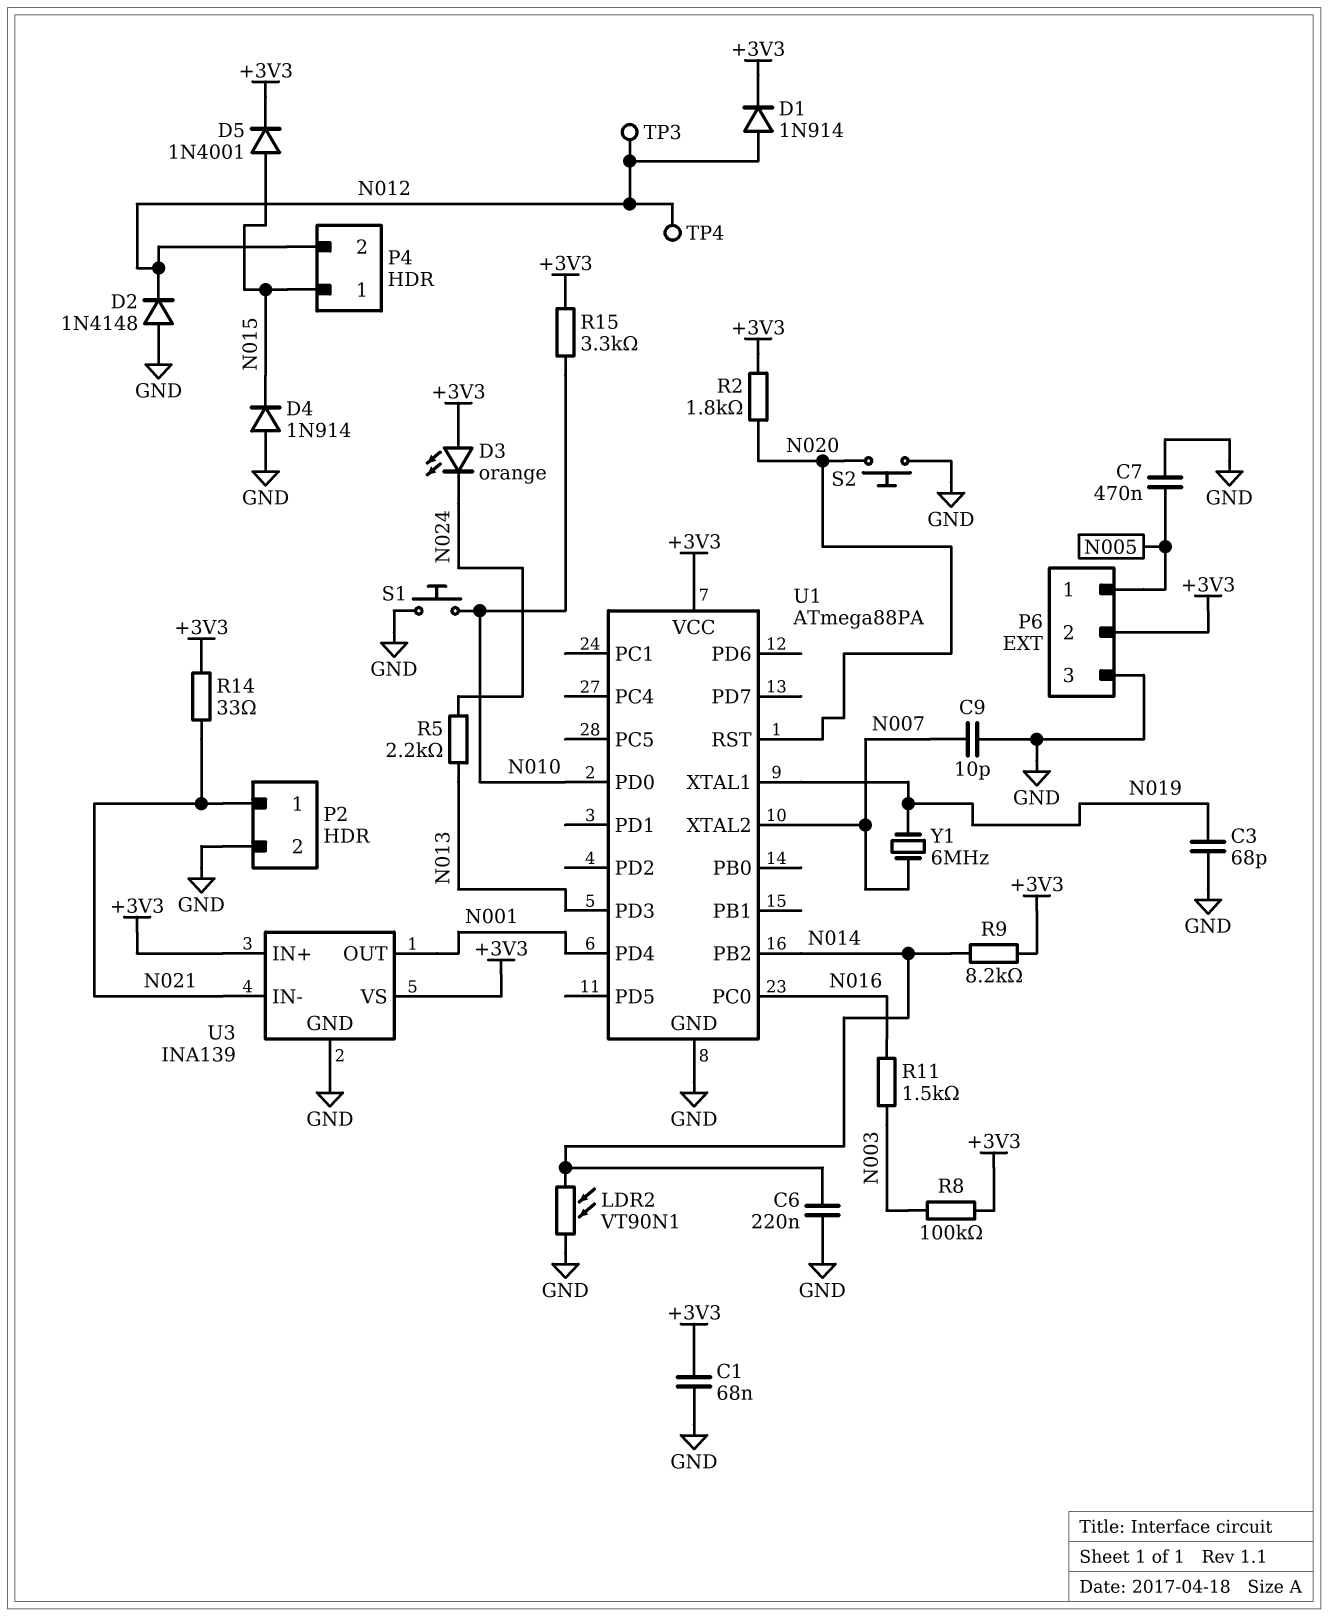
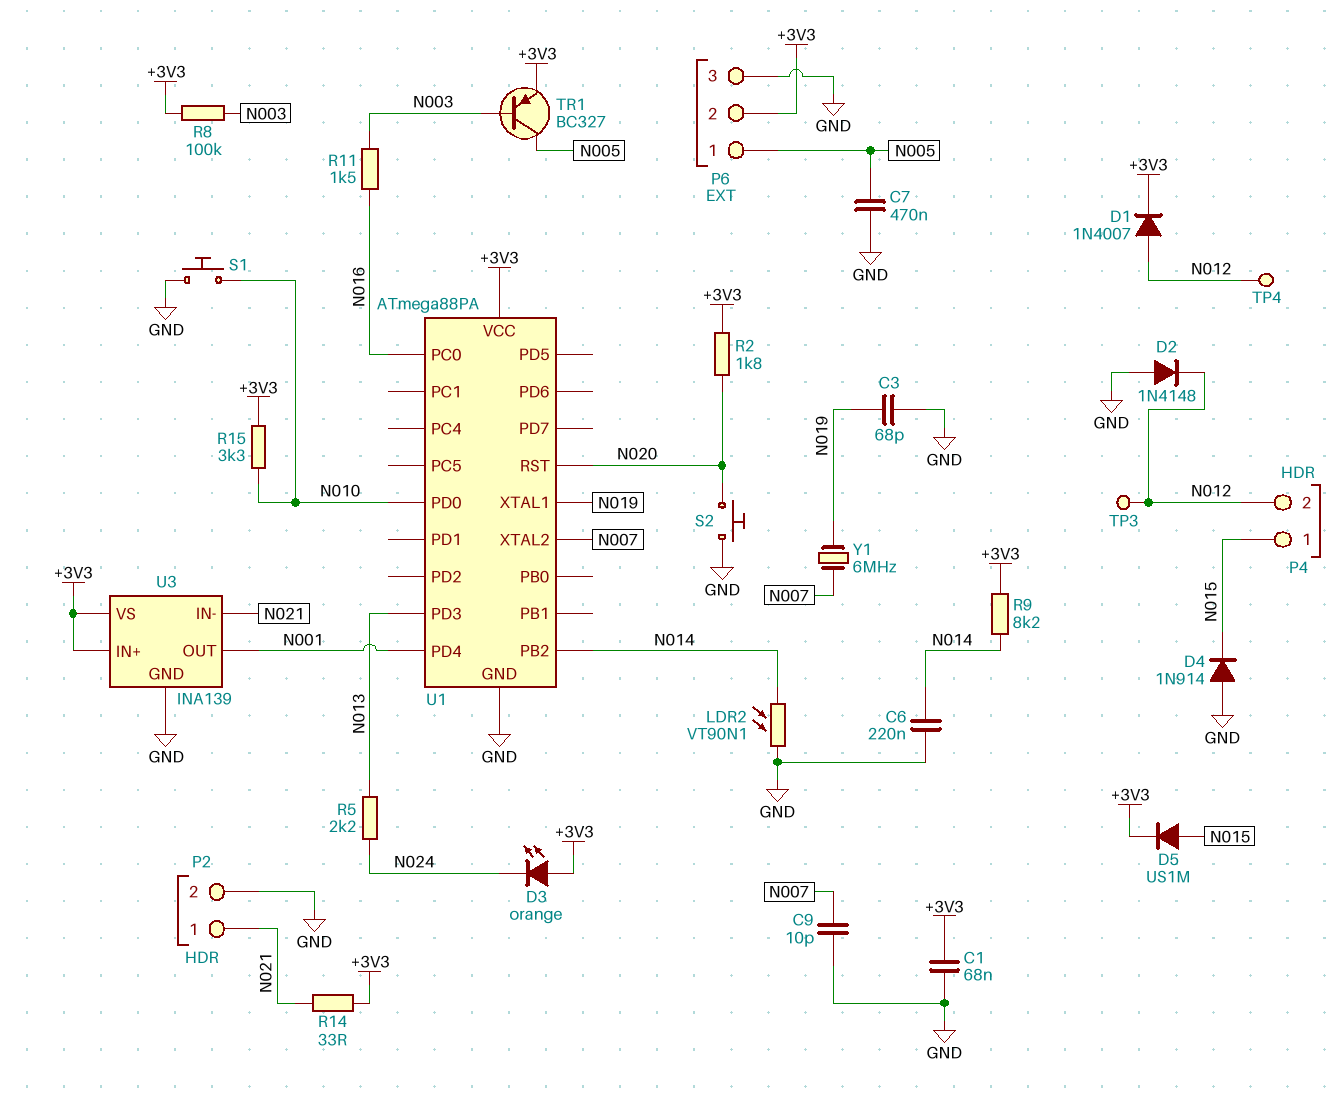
D1: diode 1N914 (A N012, K +3V3) -> diode 1N4007 (A N012, K +3V3)
D5: diode 1N4001 (A N015, K +3V3) -> diode US1M (A N015, K +3V3)
TR1: none -> PNP BC327 (B N003, C N005, E +3V3)

